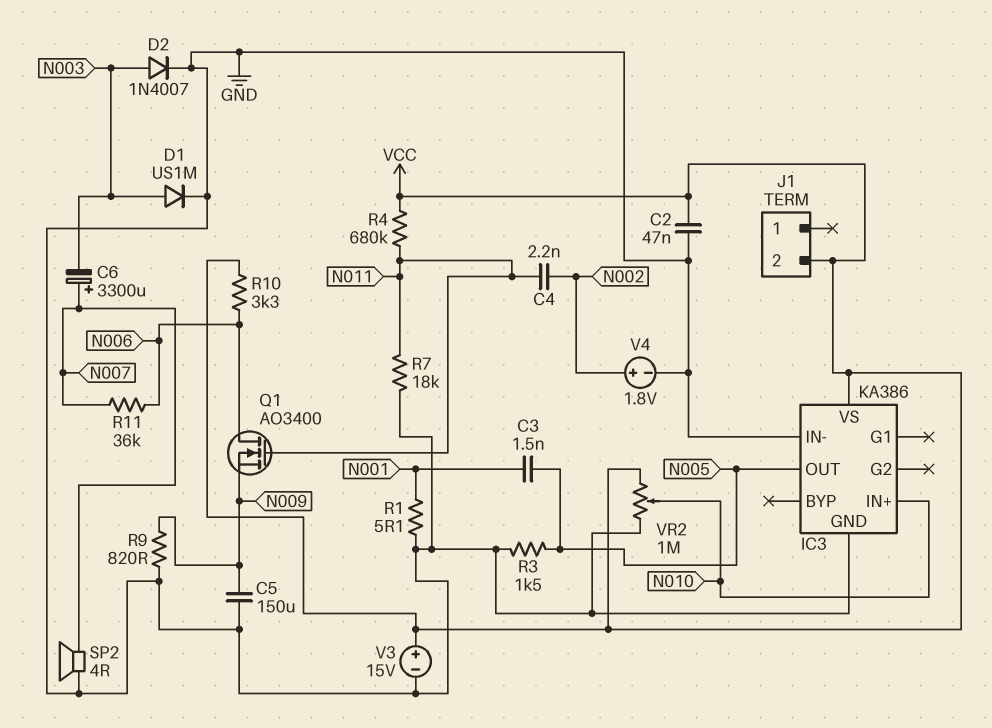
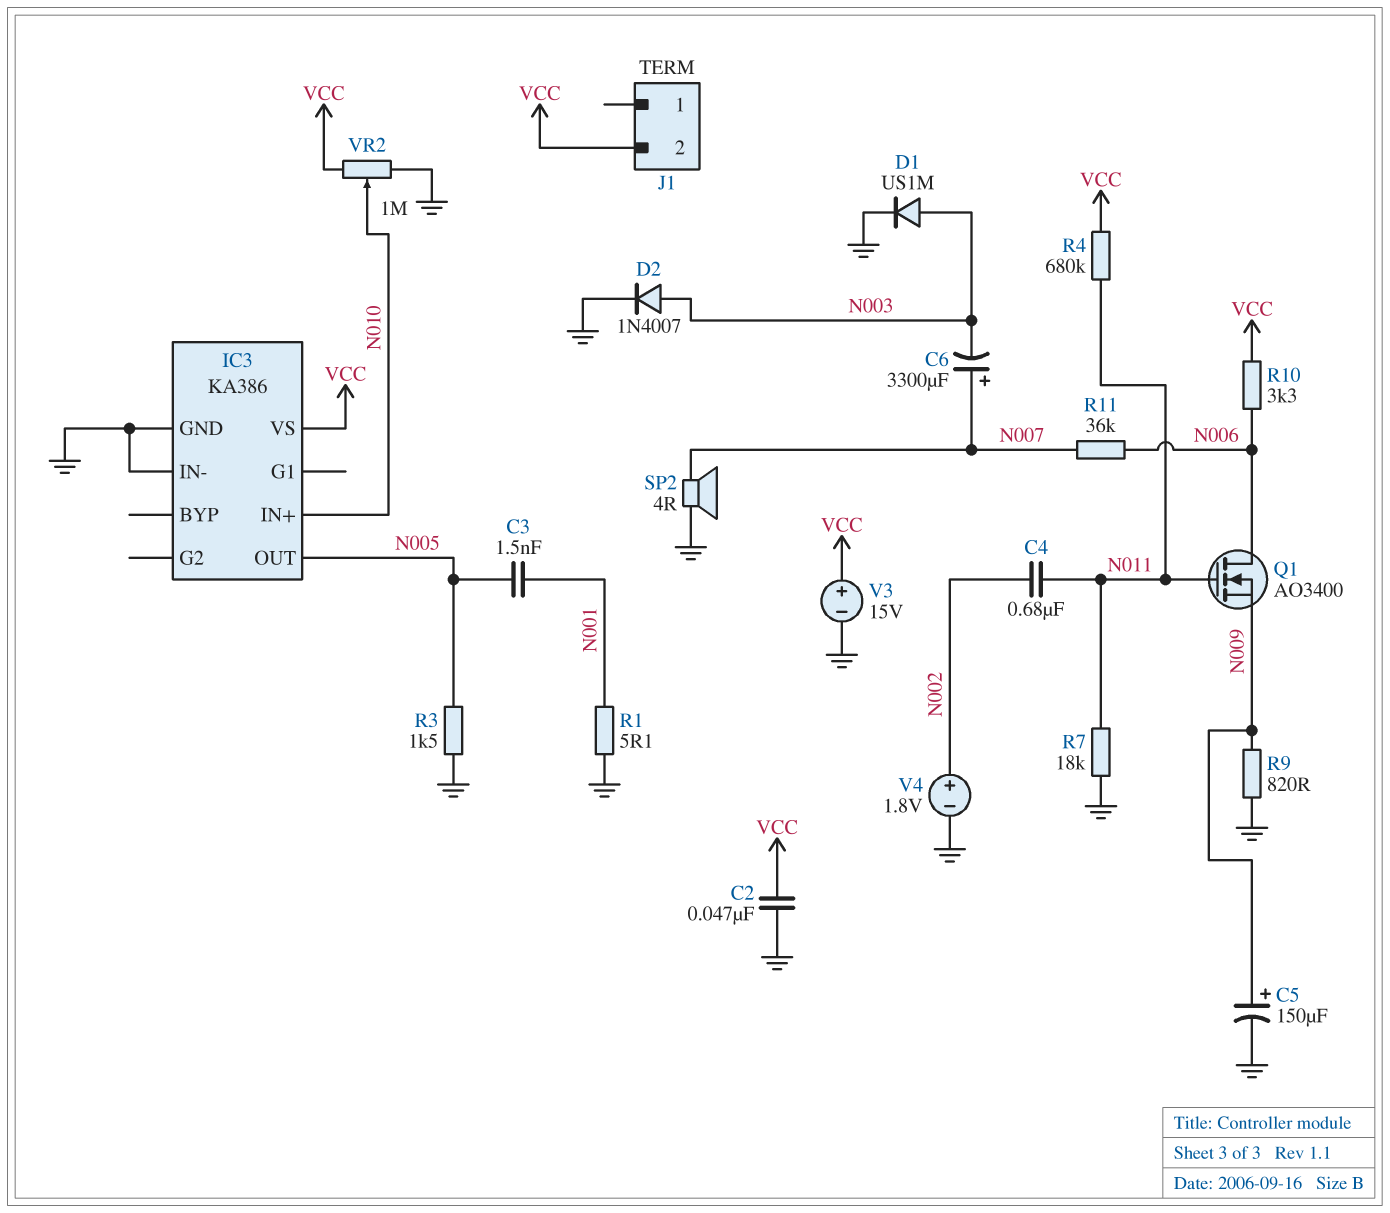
C4: 2.2nF (N002, N011) -> 680nF (N002, N011)
C5: 150uF (GND, N009) -> 150uF (plus N009, minus GND)

